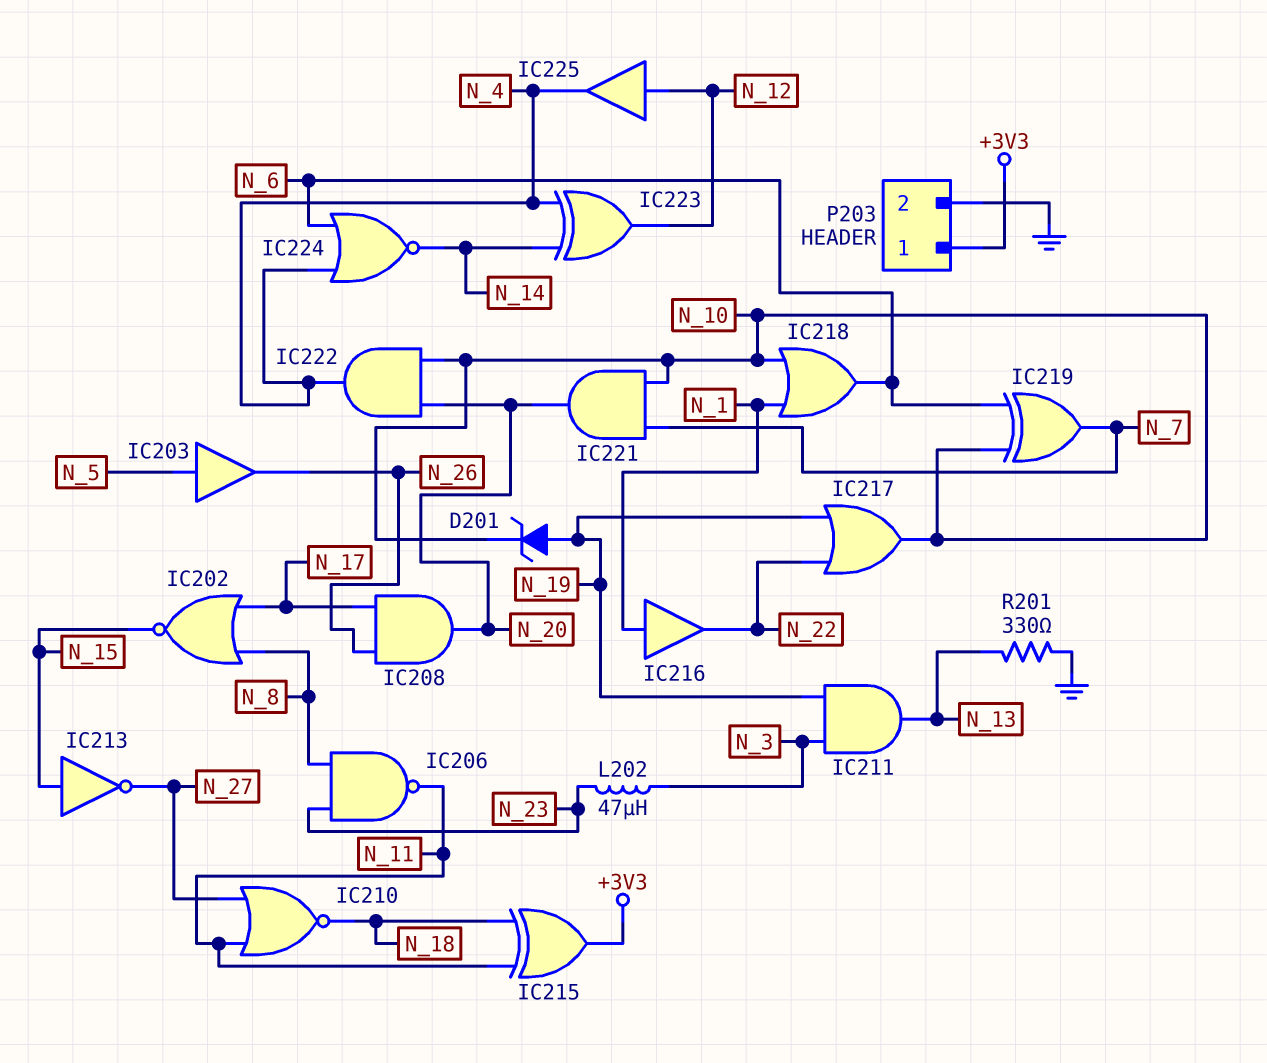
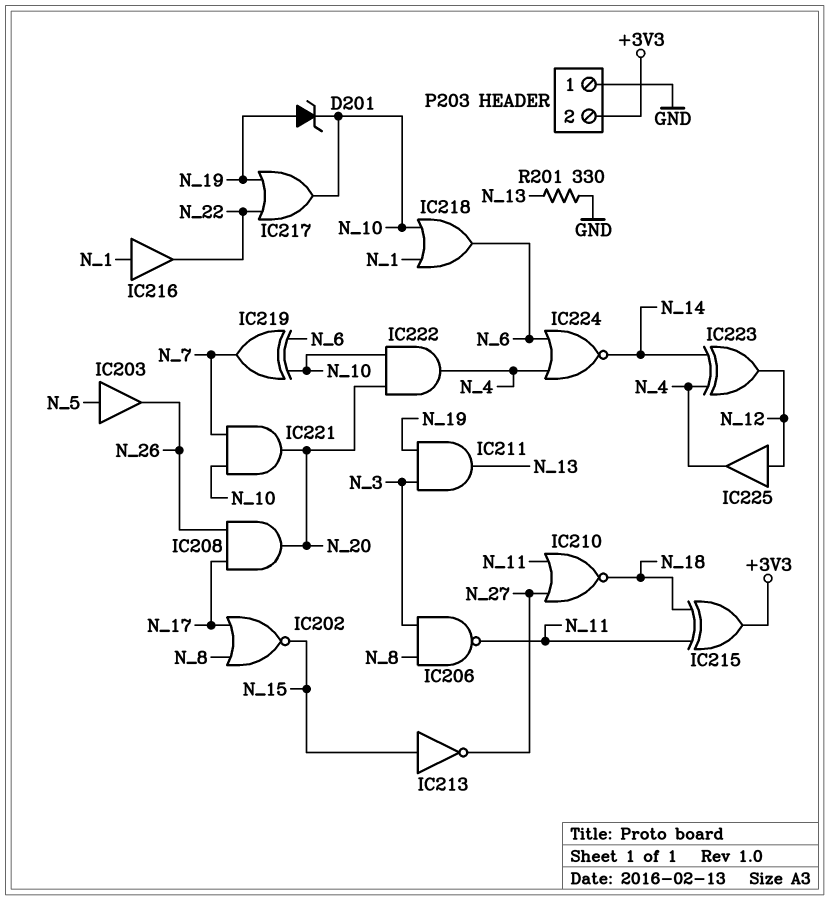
IC206: NAND (in N_8, in N_23, out N_11) -> NAND (in N_3, in N_8, out N_11)
L202: 47uH (N_3, N_23) -> none
P203 pin 1: +3V3 -> GND
P203 pin 2: GND -> +3V3

